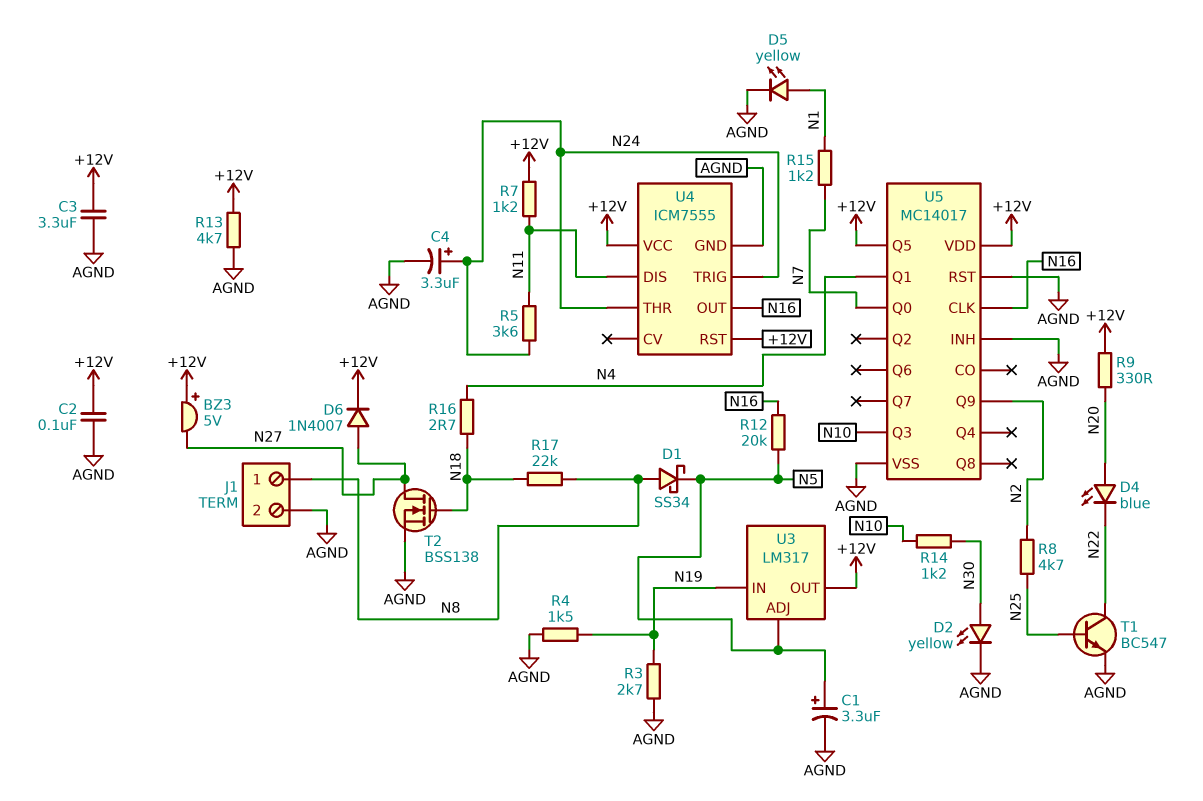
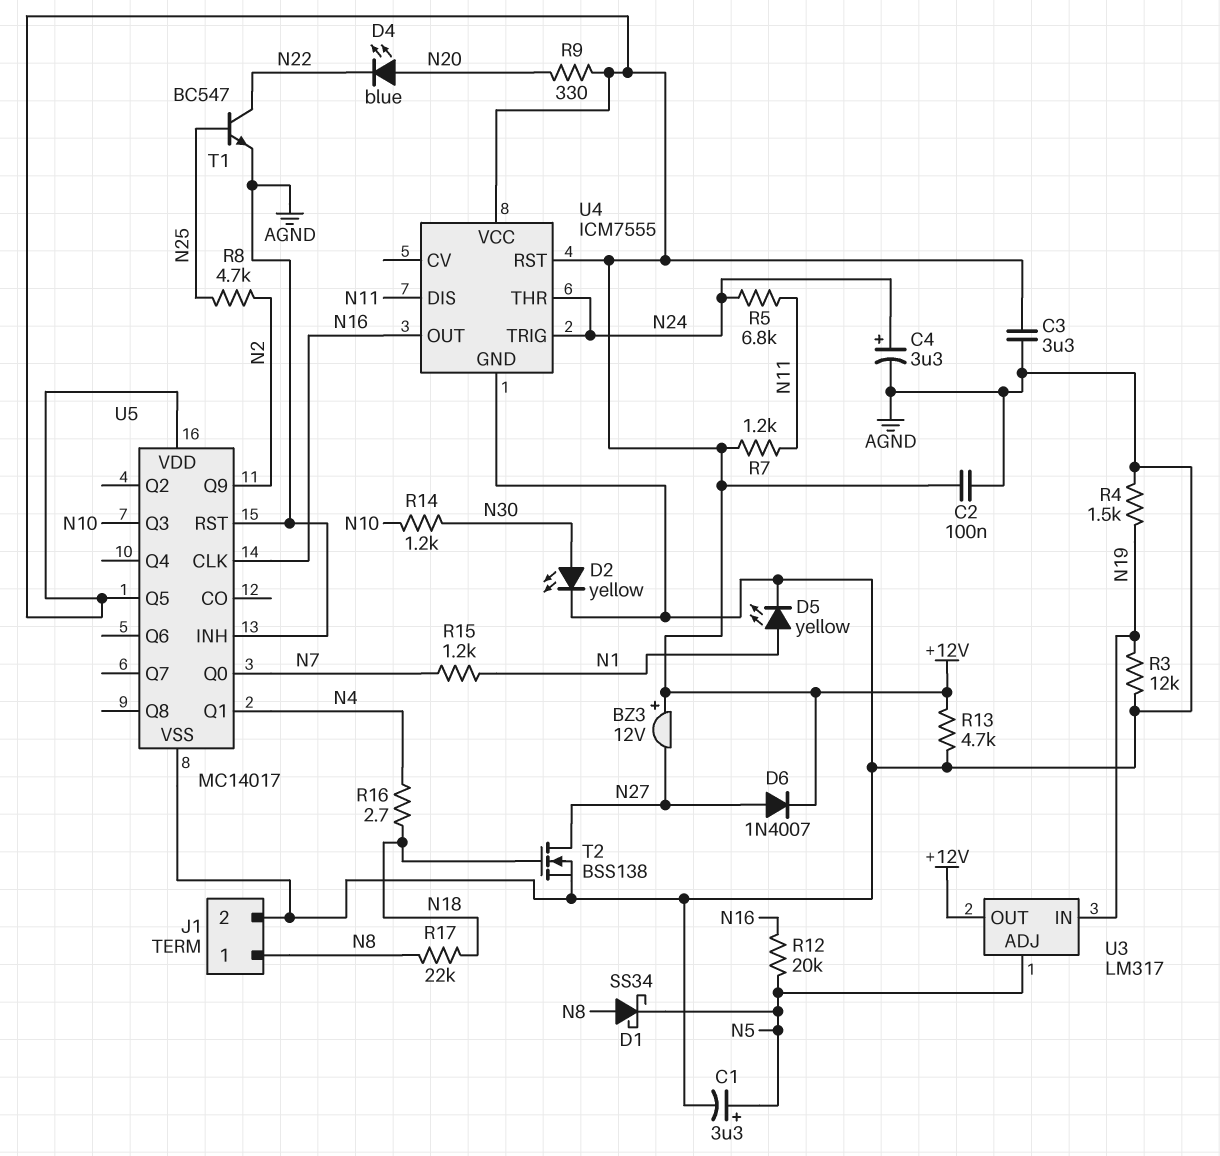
BZ3: buzzer 5V (plus +12V, minus N27) -> buzzer 12V (plus +12V, minus N27)
R3: 2.7k (AGND, N19) -> 12k (AGND, N19)
R5: 3.6k (N11, N24) -> 6.8k (N11, N24)

